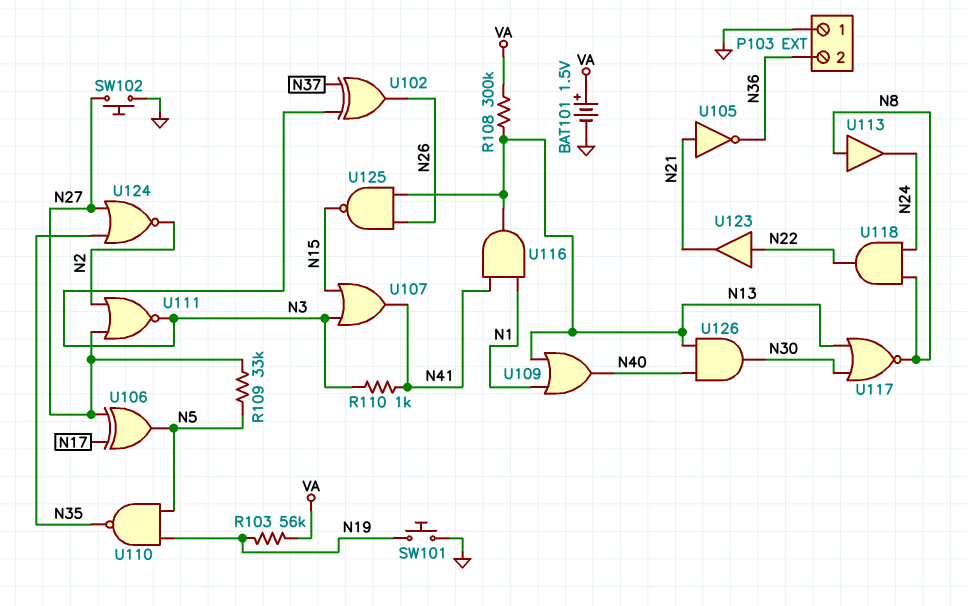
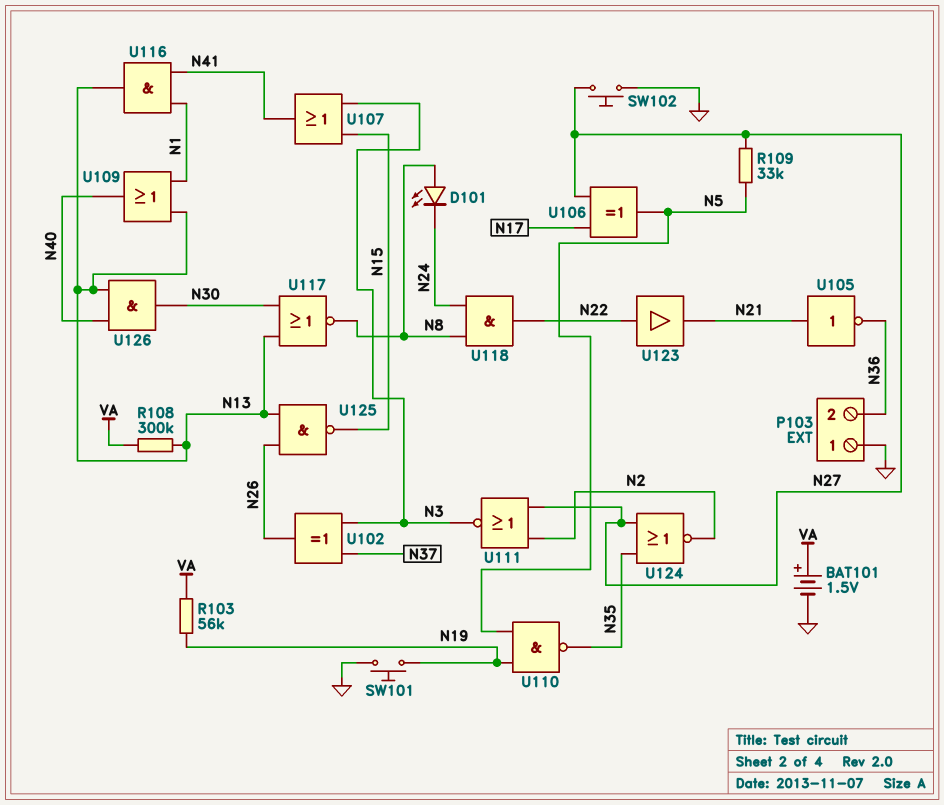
D101: none -> LED (A N8, K N24)
R110: 1k (N3, N41) -> none
U113: buffer (in N8, out N24) -> none

